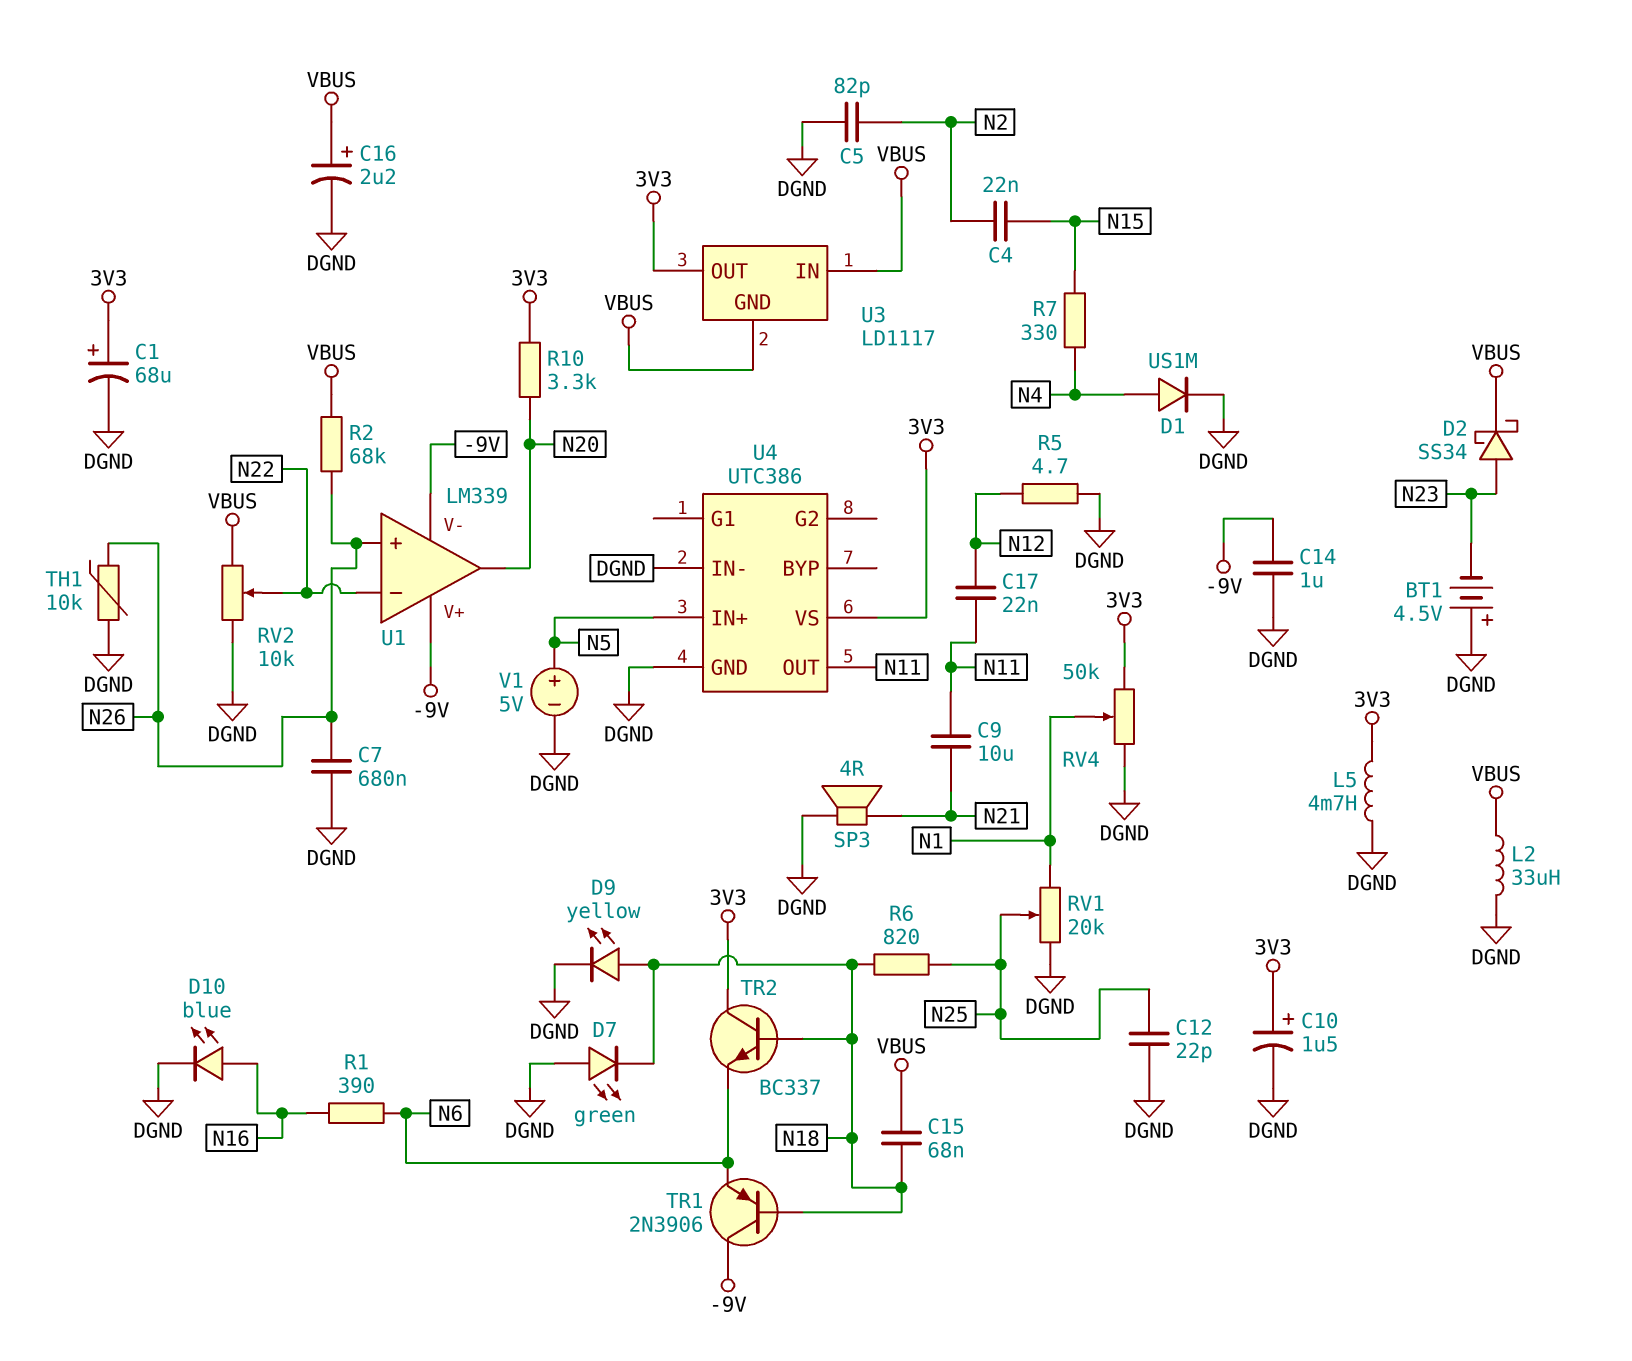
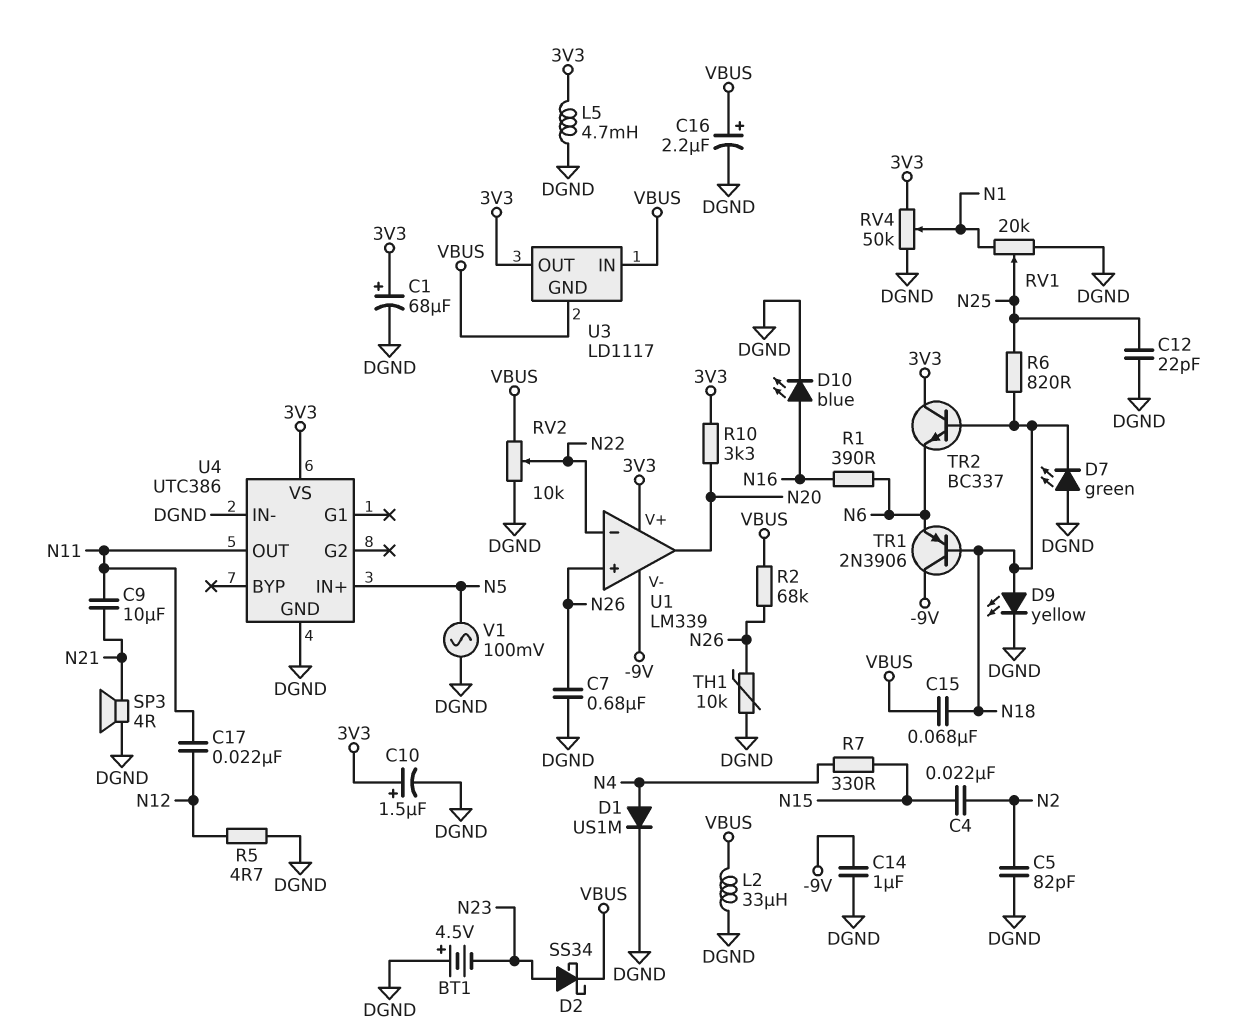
U1 pin V+: -9V -> 3V3
V1: 5V (plus N5, minus DGND) -> AC 100mV (DGND, N5)

